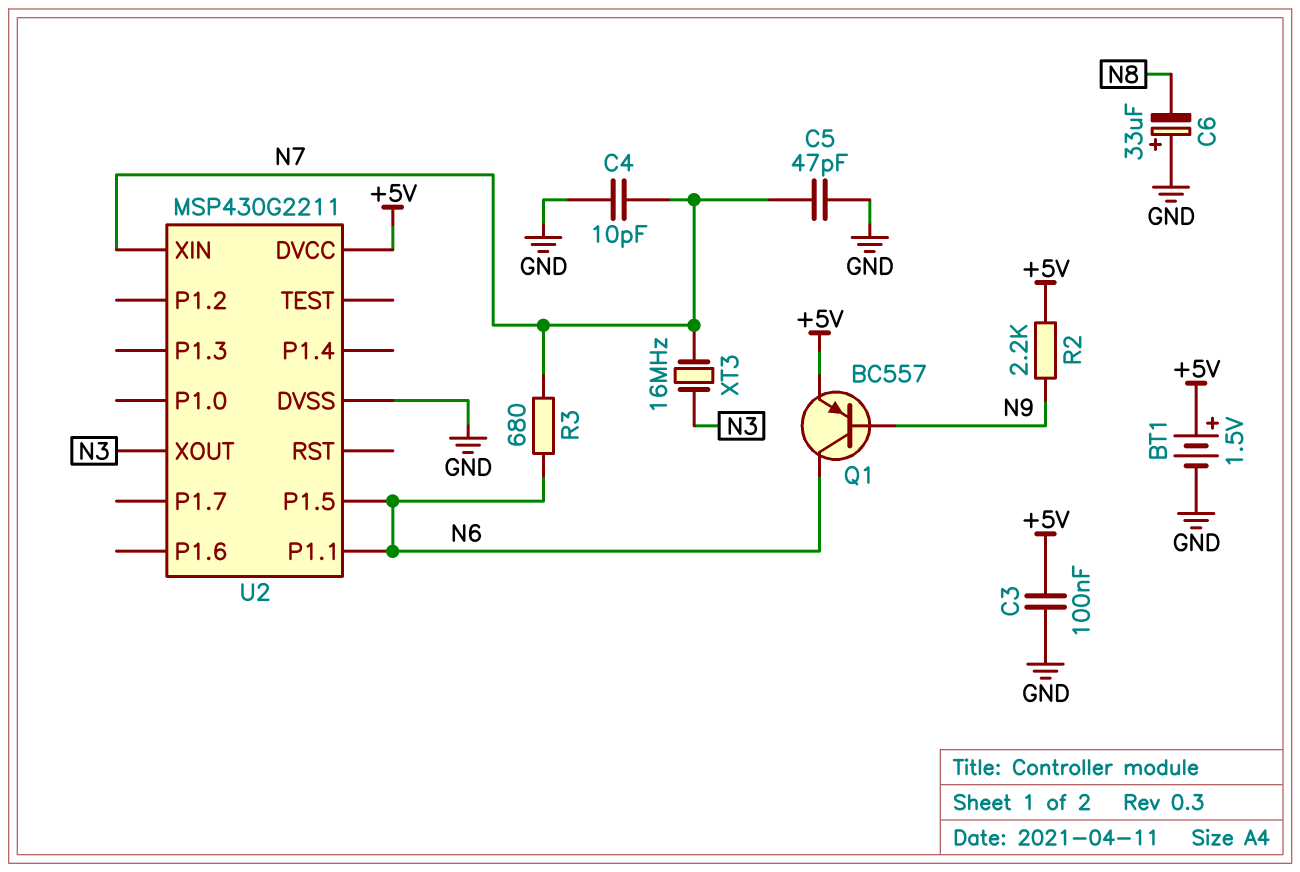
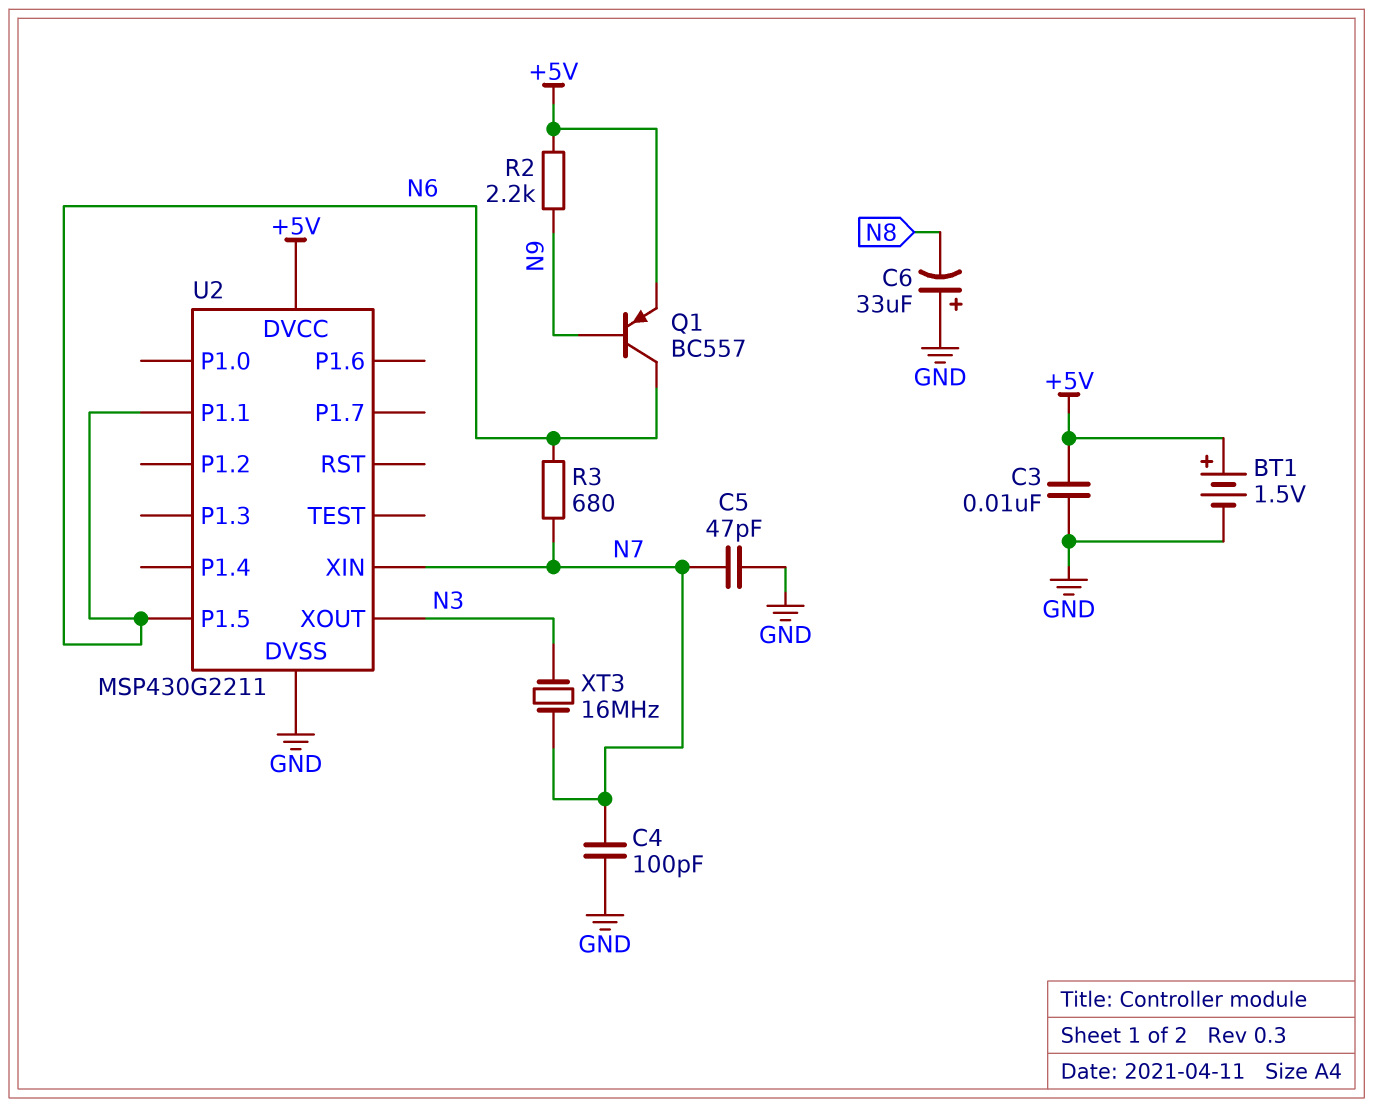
C3: 100nF (+5V, GND) -> 10nF (+5V, GND)
C4: 10pF (GND, N7) -> 100pF (GND, N7)

